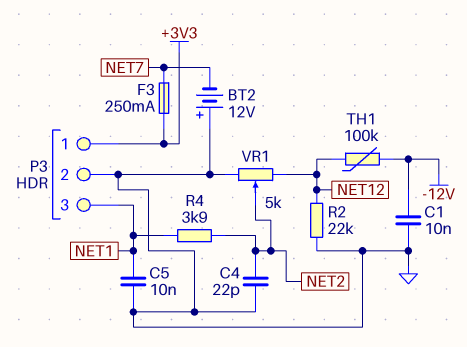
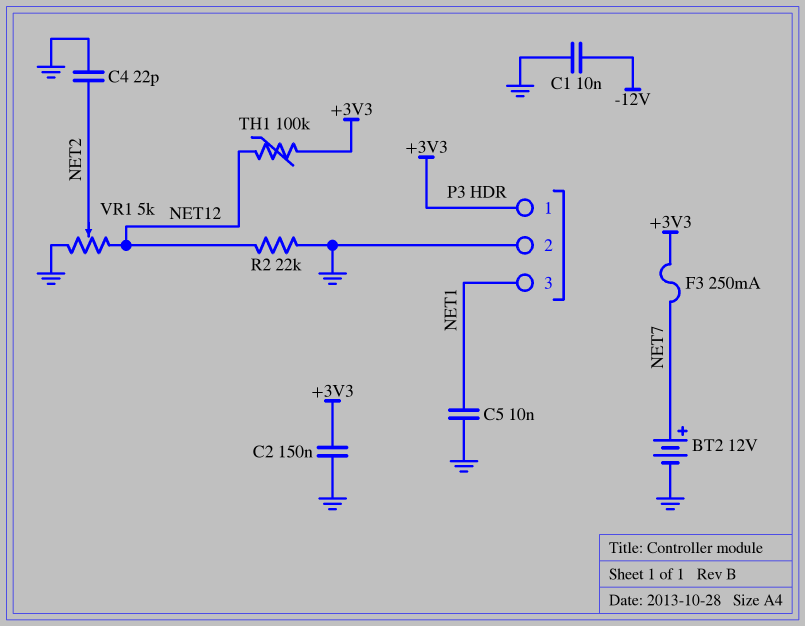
BT2: 12V (plus GND, minus NET7) -> 12V (plus NET7, minus GND)
C2: none -> 150nF (+3V3, GND)
R4: 3.9k (NET1, NET2) -> none
TH1: 100k (-12V, NET12) -> 100k (+3V3, NET12)

